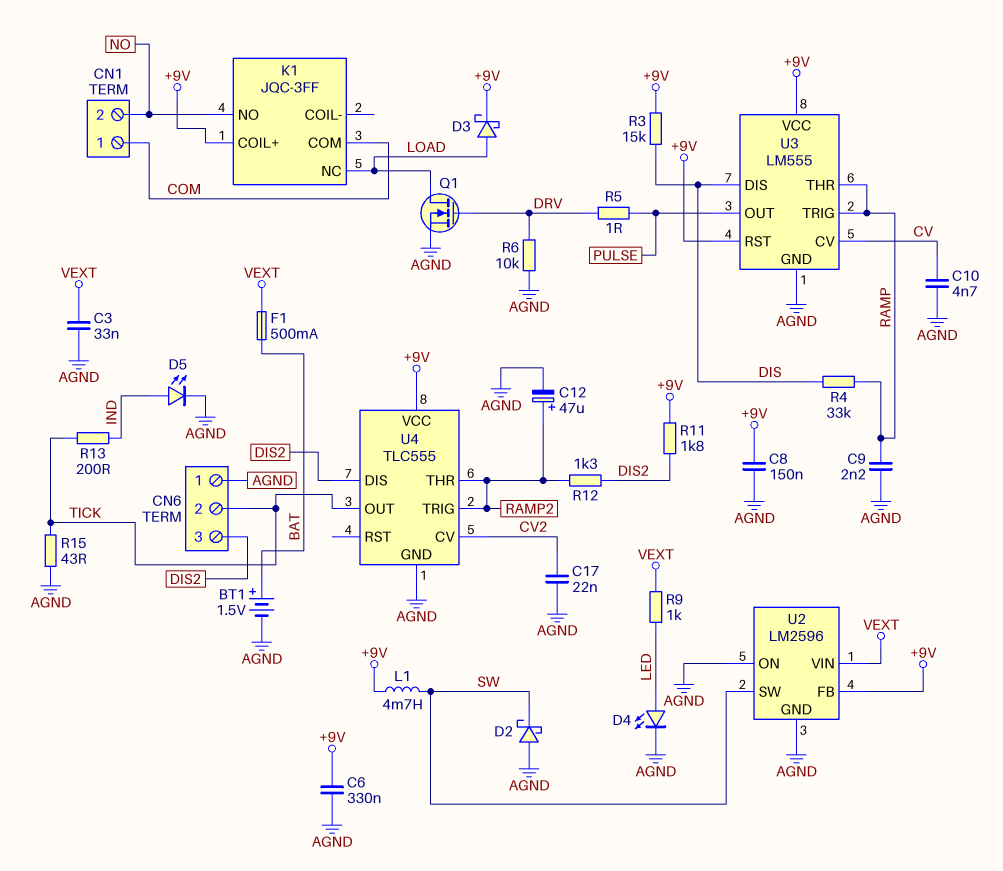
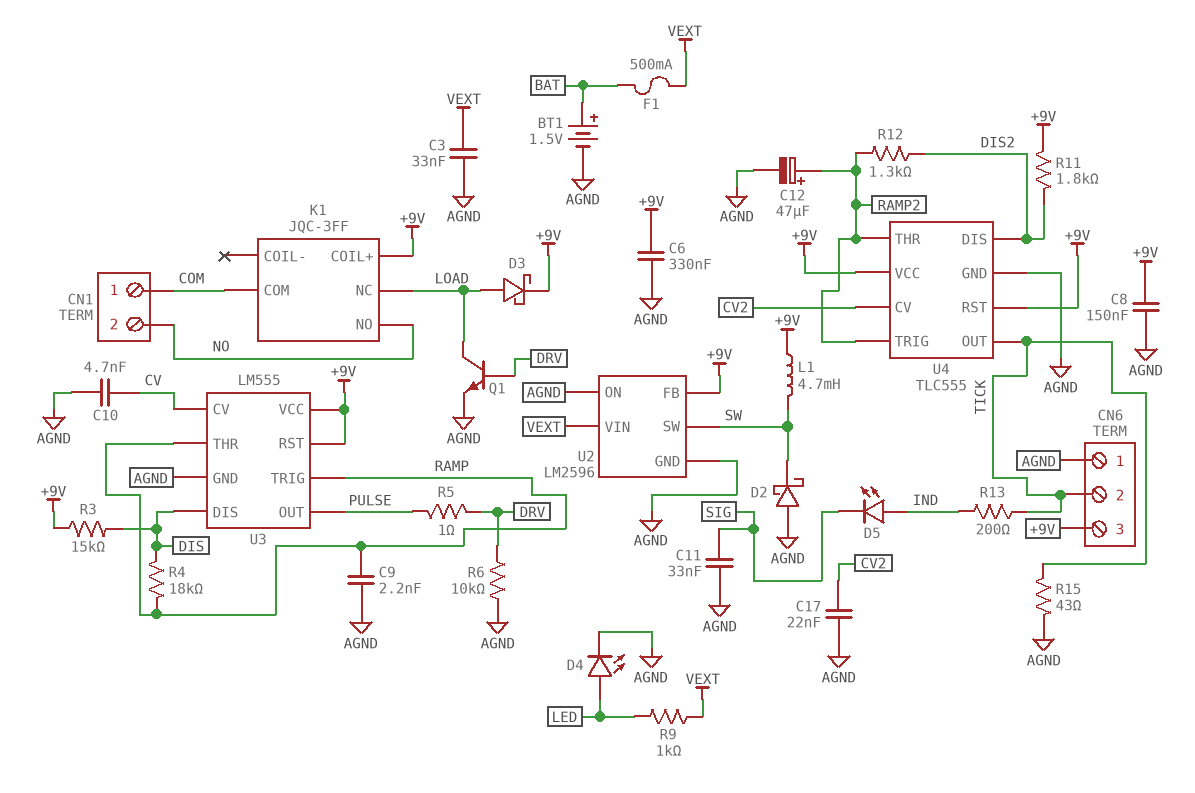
C11: none -> 33nF (AGND, SIG)
CN6 pin 3: DIS2 -> +9V
D5: LED (A IND, K AGND) -> LED (A IND, K SIG)
Q1: NMOS (G DRV, D LOAD, S AGND) -> NPN (B DRV, C LOAD, E AGND)
R4: 33k (DIS, RAMP) -> 18k (DIS, RAMP)
U4 pin RST: none -> +9V

